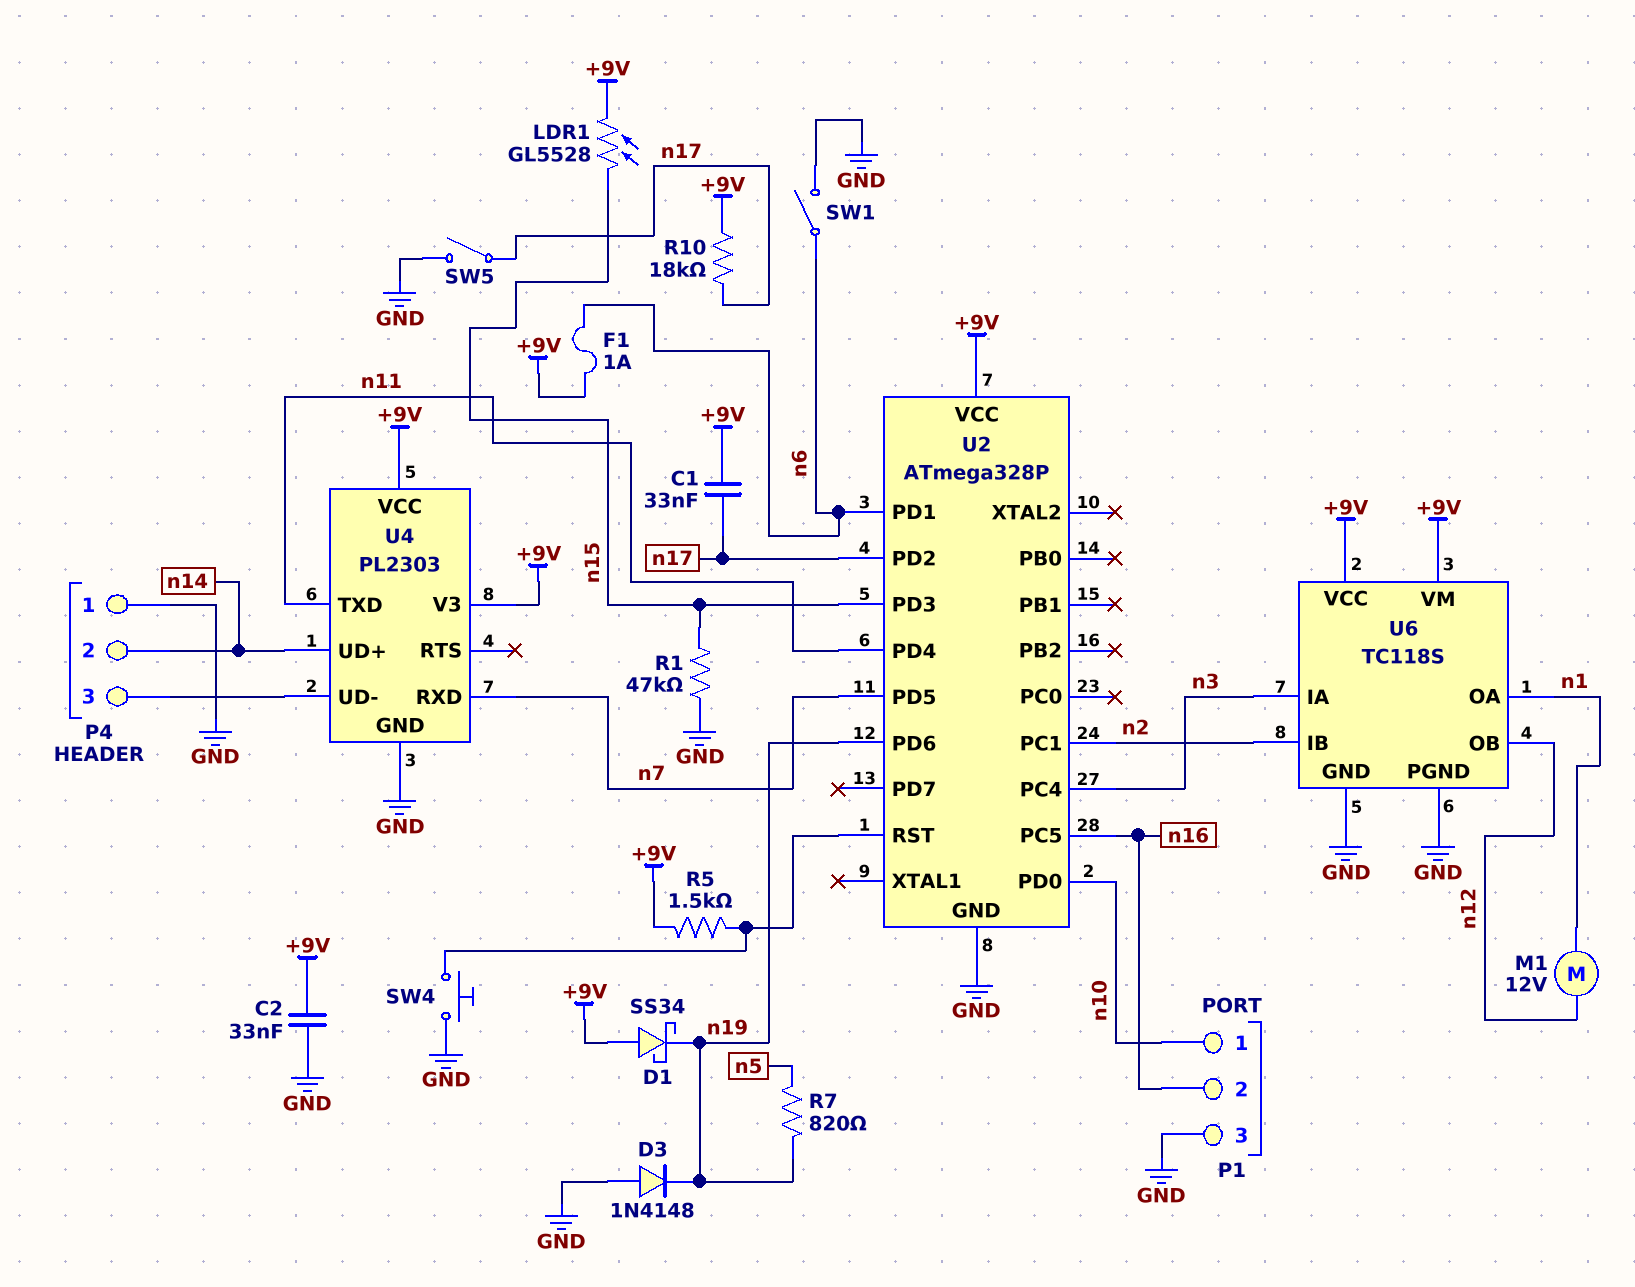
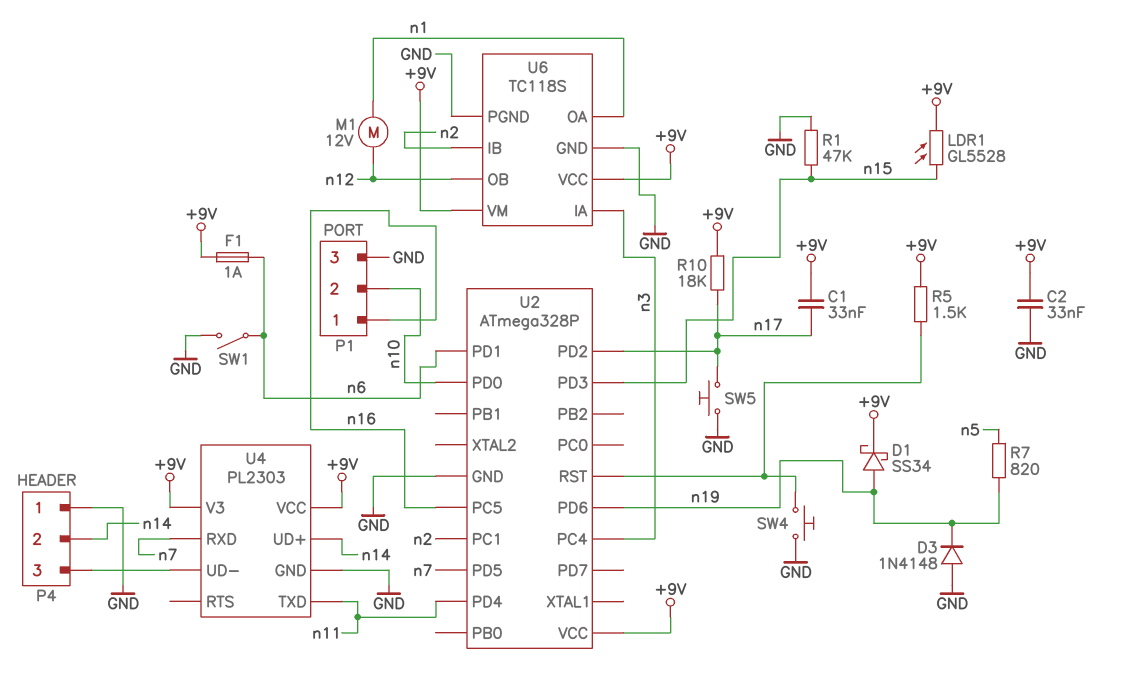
D1: schottky SS34 (A +9V, K n19) -> schottky SS34 (A n19, K +9V)
P1 pin 1: n10 -> n16
P1 pin 2: n16 -> n10
SW5: switch (GND, n17) -> button (GND, n17)

